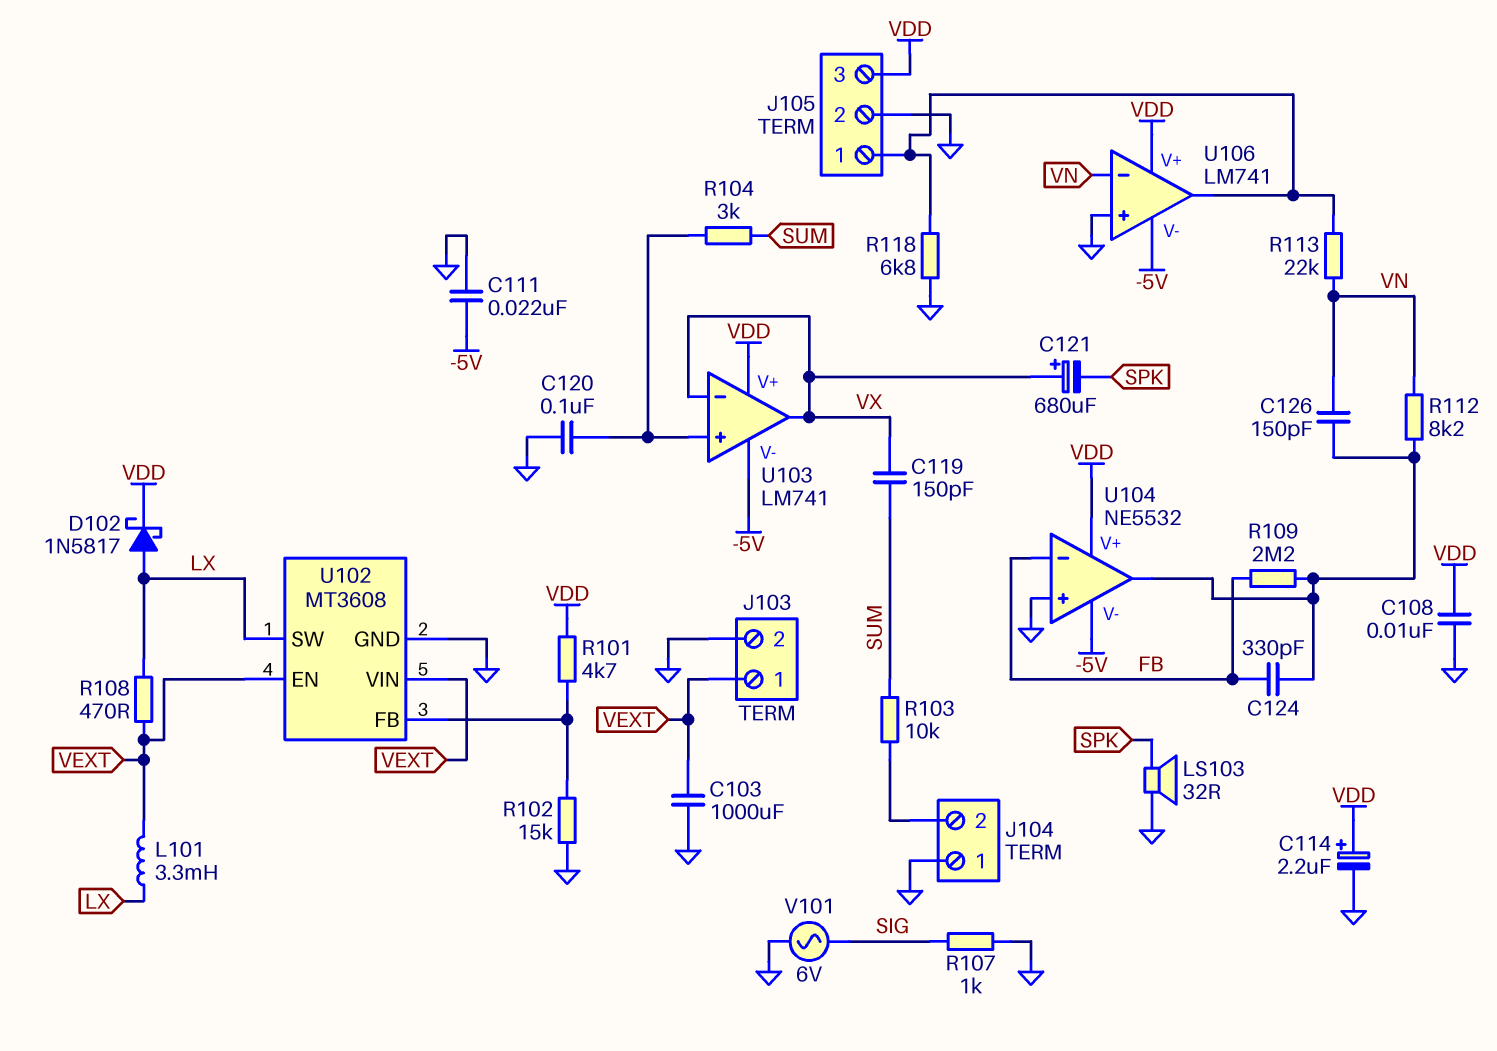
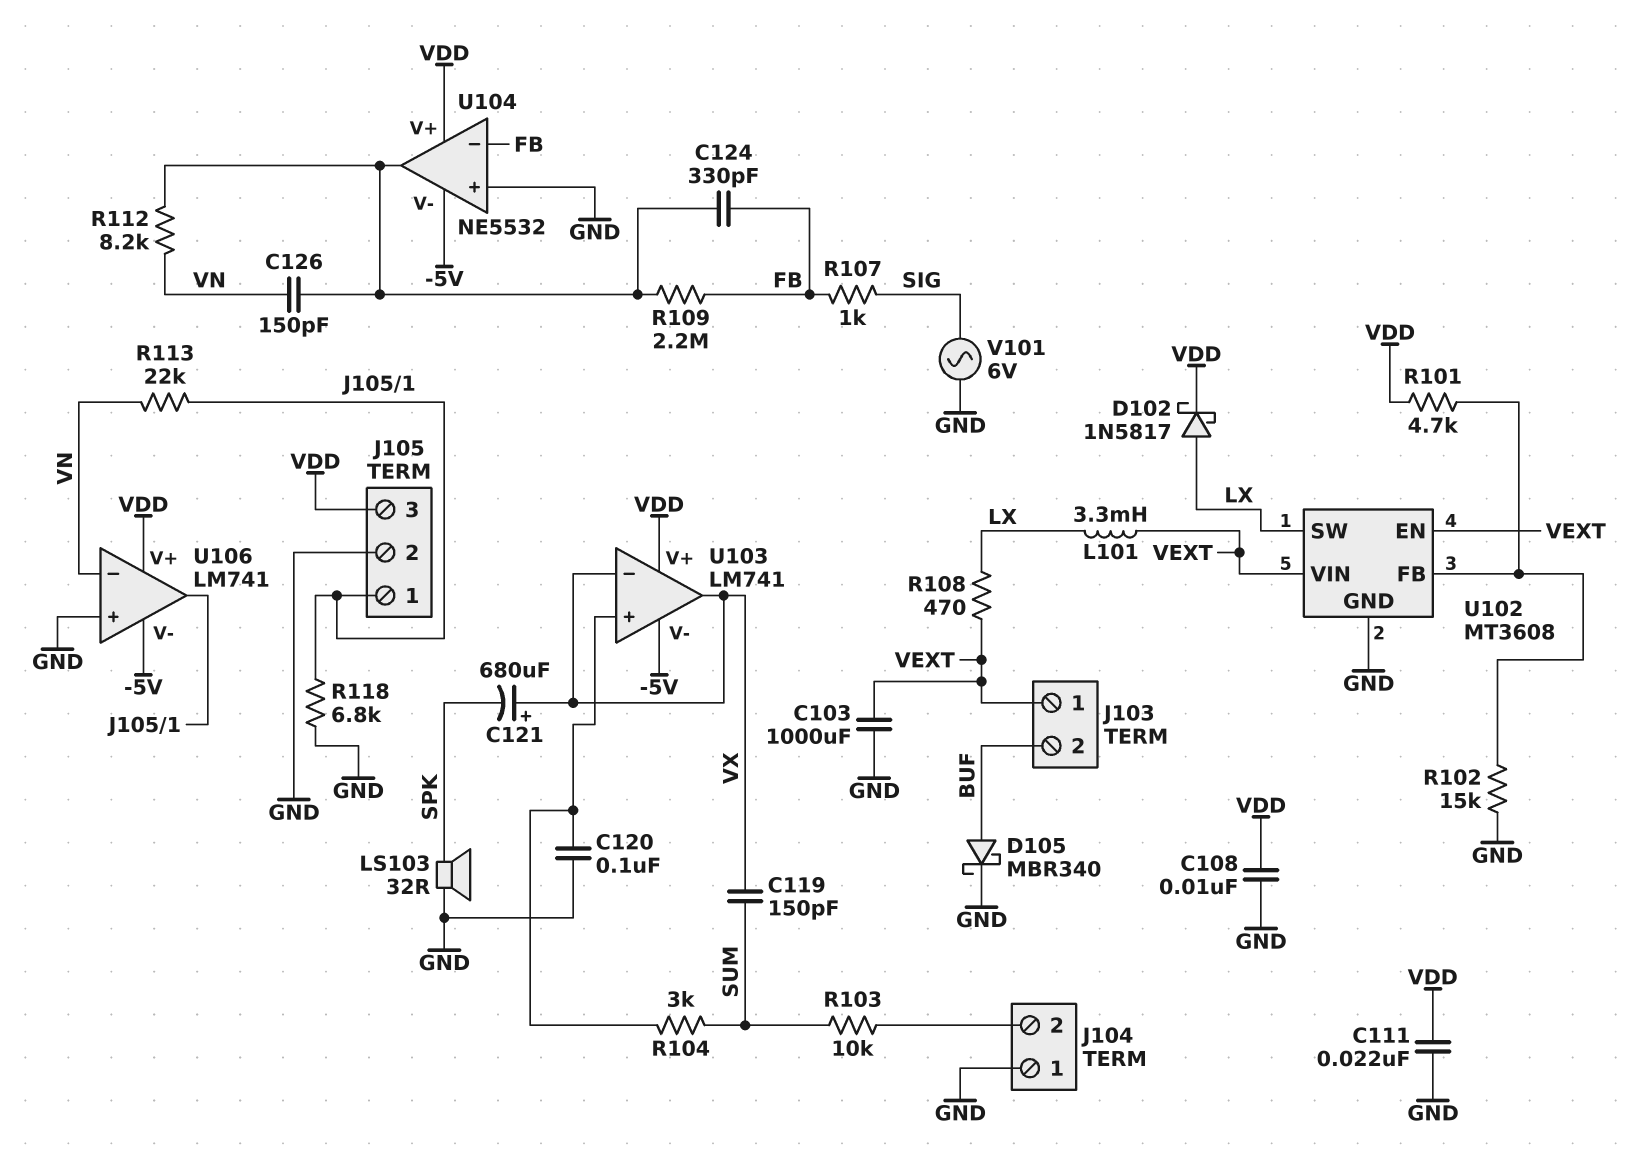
C111: 22nF (-5V, GND) -> 22nF (GND, VDD)
C114: 2.2uF (plus VDD, minus GND) -> none
D105: none -> schottky MBR340 (A BUF, K GND)
J103 pin 2: GND -> BUF
R107: 1k (GND, SIG) -> 1k (FB, SIG)

